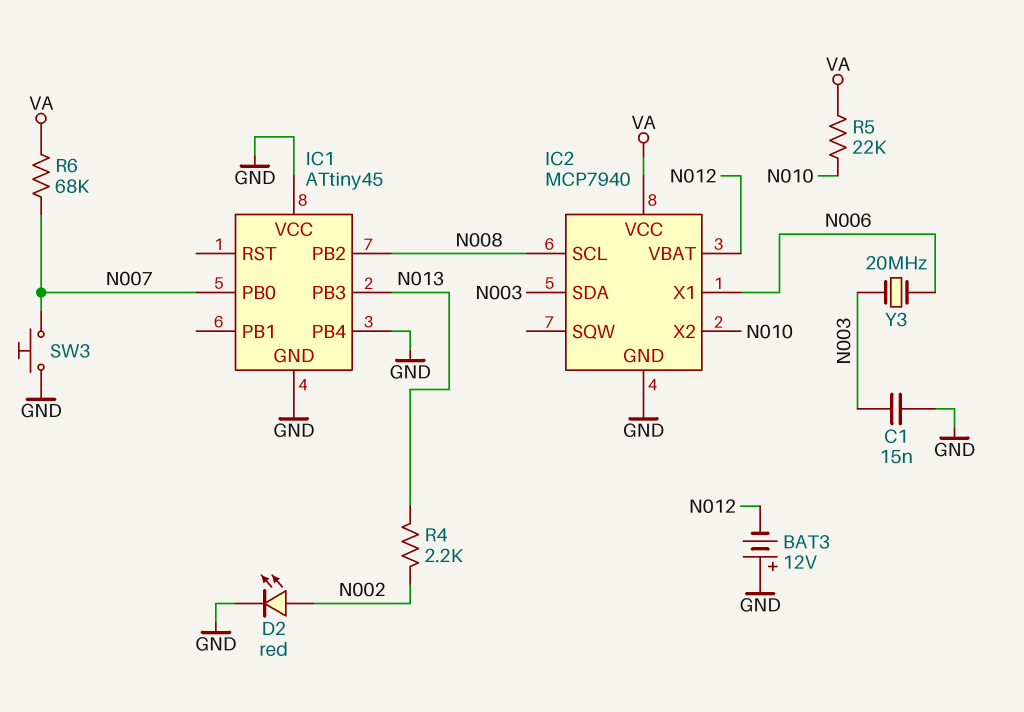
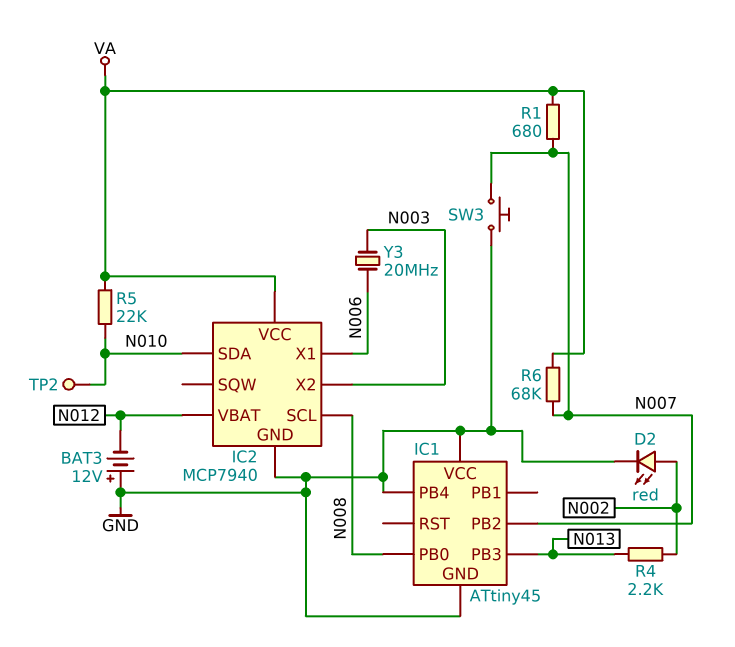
C1: 15nF (GND, N003) -> none
IC1 pin PB0: N007 -> N008
IC1 pin PB2: N008 -> N007
IC2 pin SDA: N003 -> N010
IC2 pin X2: N010 -> N003
R1: none -> 680 (N007, VA)
TP2: none -> test point (N010)

